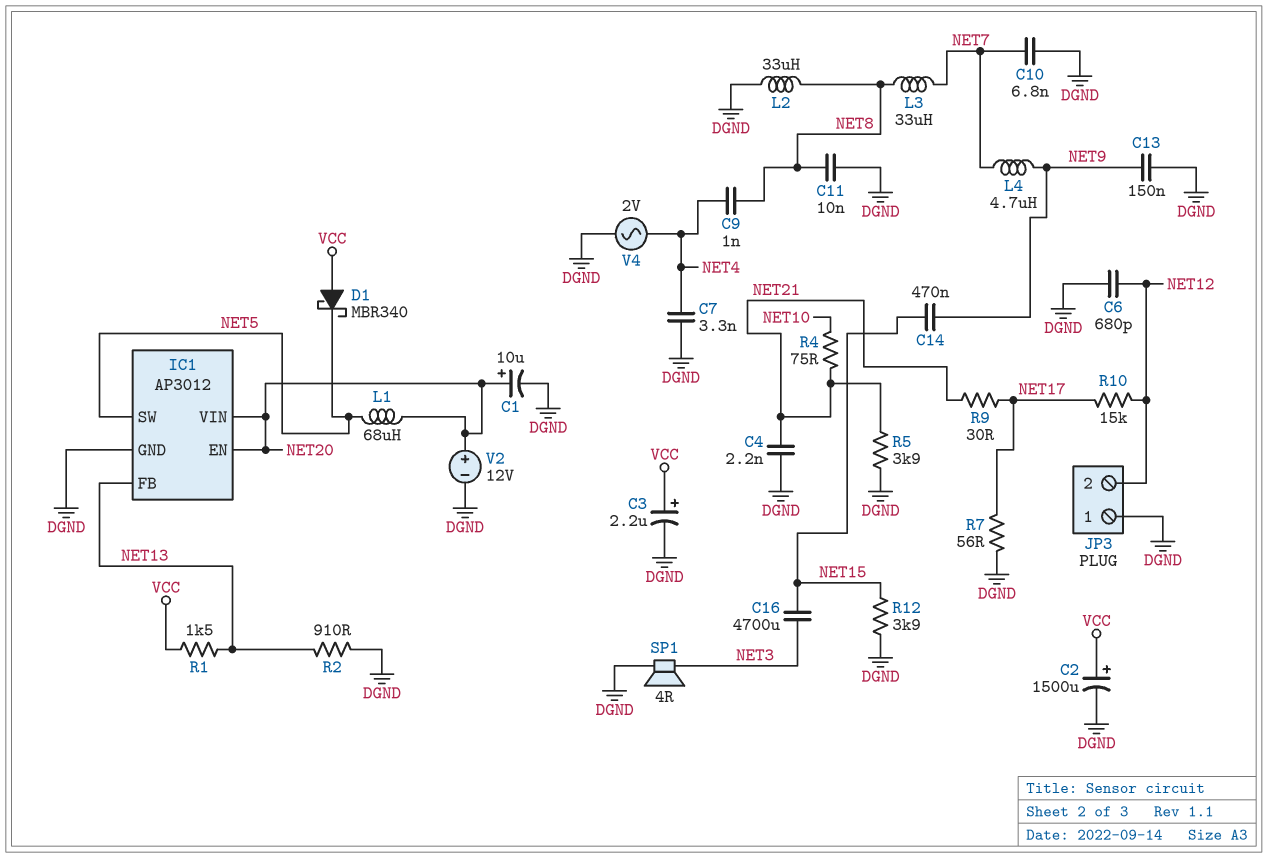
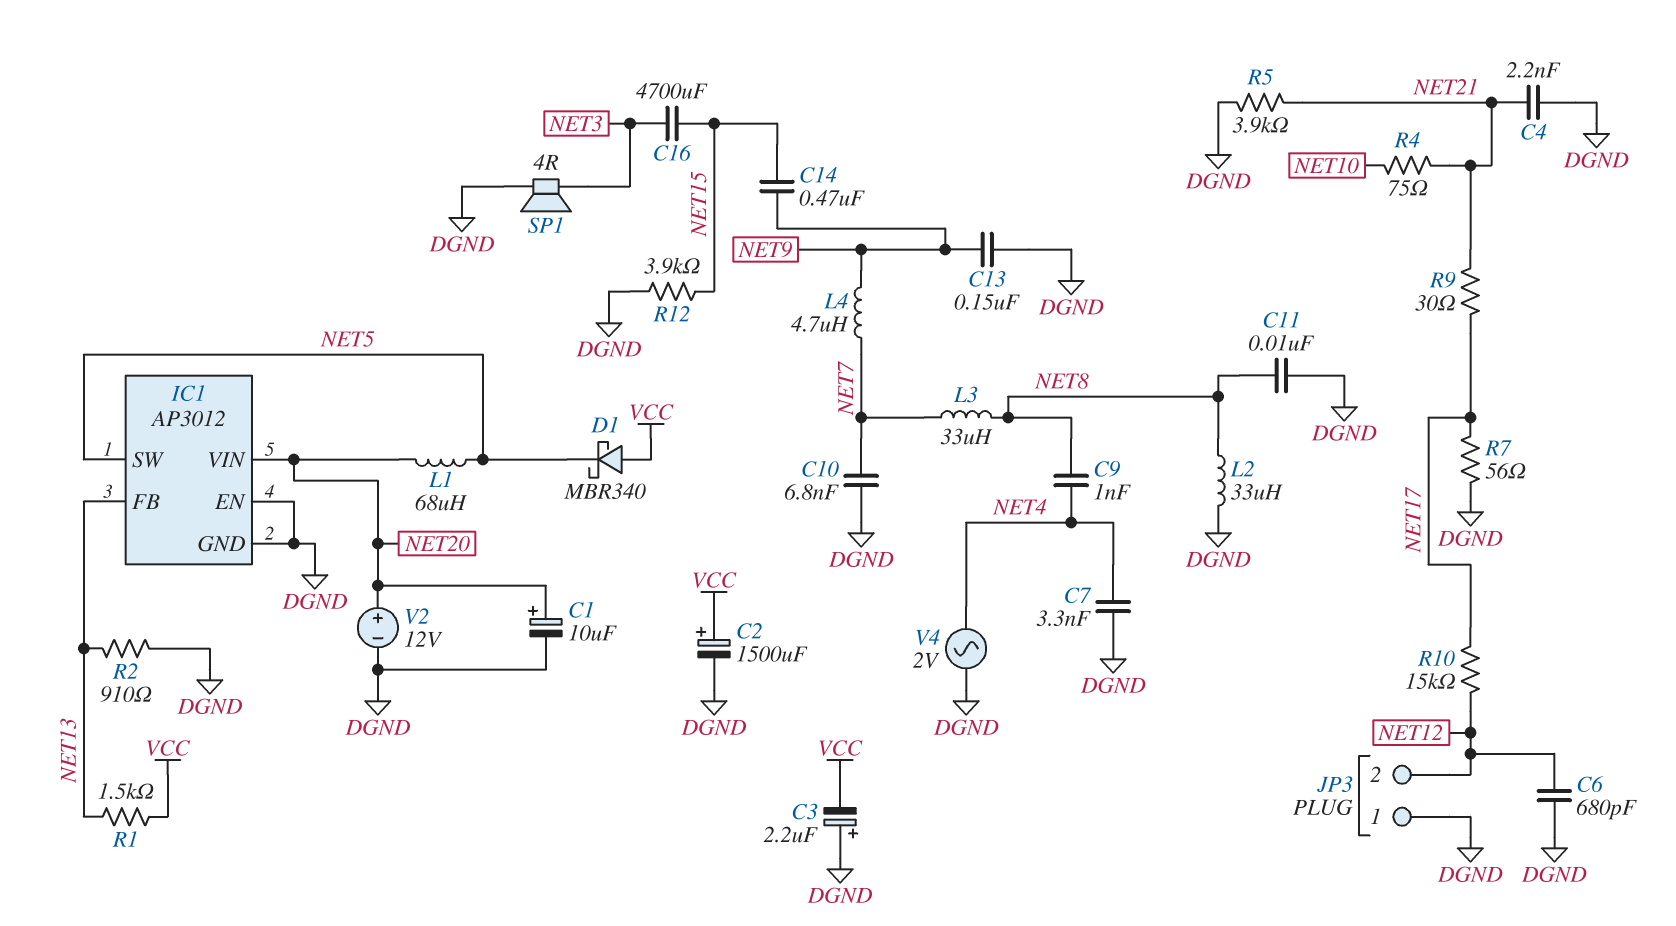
C3: 2.2uF (plus VCC, minus DGND) -> 2.2uF (plus DGND, minus VCC)
IC1 pin EN: NET20 -> DGND

